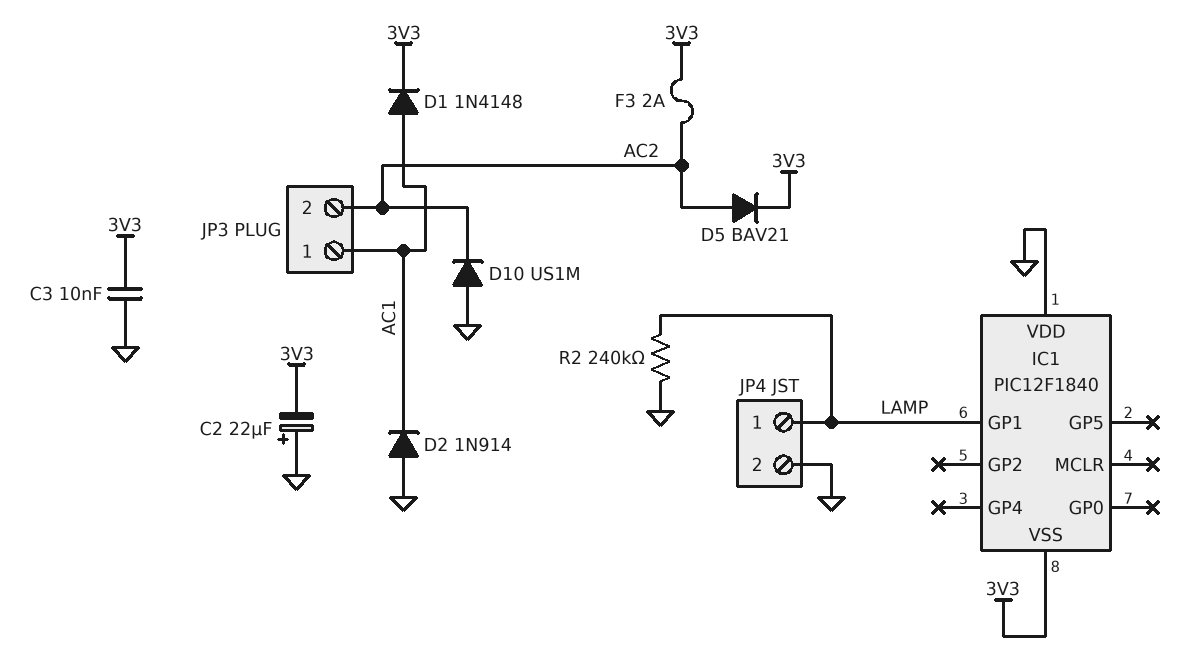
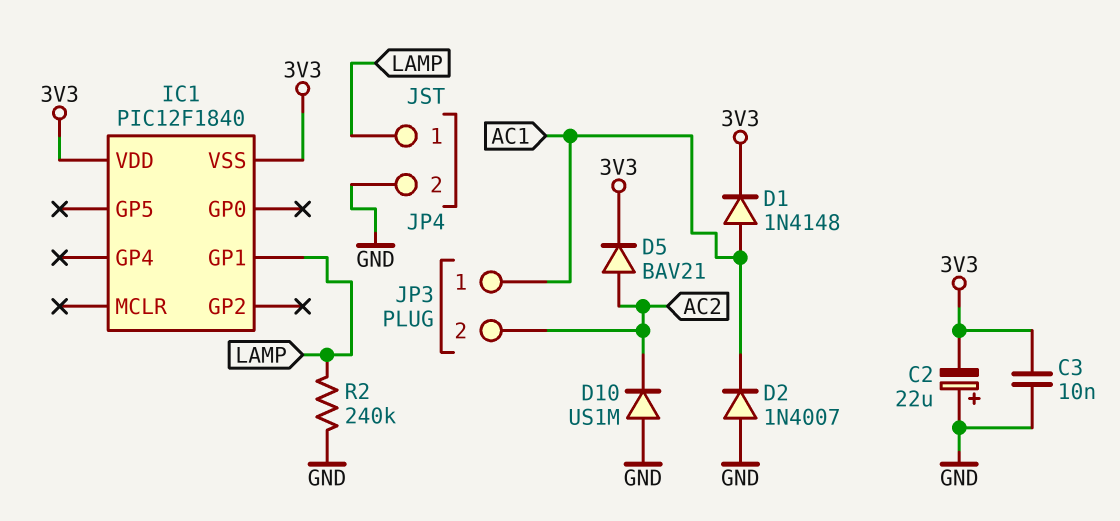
D2: diode 1N914 (A GND, K AC1) -> diode 1N4007 (A GND, K AC1)
F3: 2A (3V3, AC2) -> none
IC1 pin VDD: GND -> 3V3

